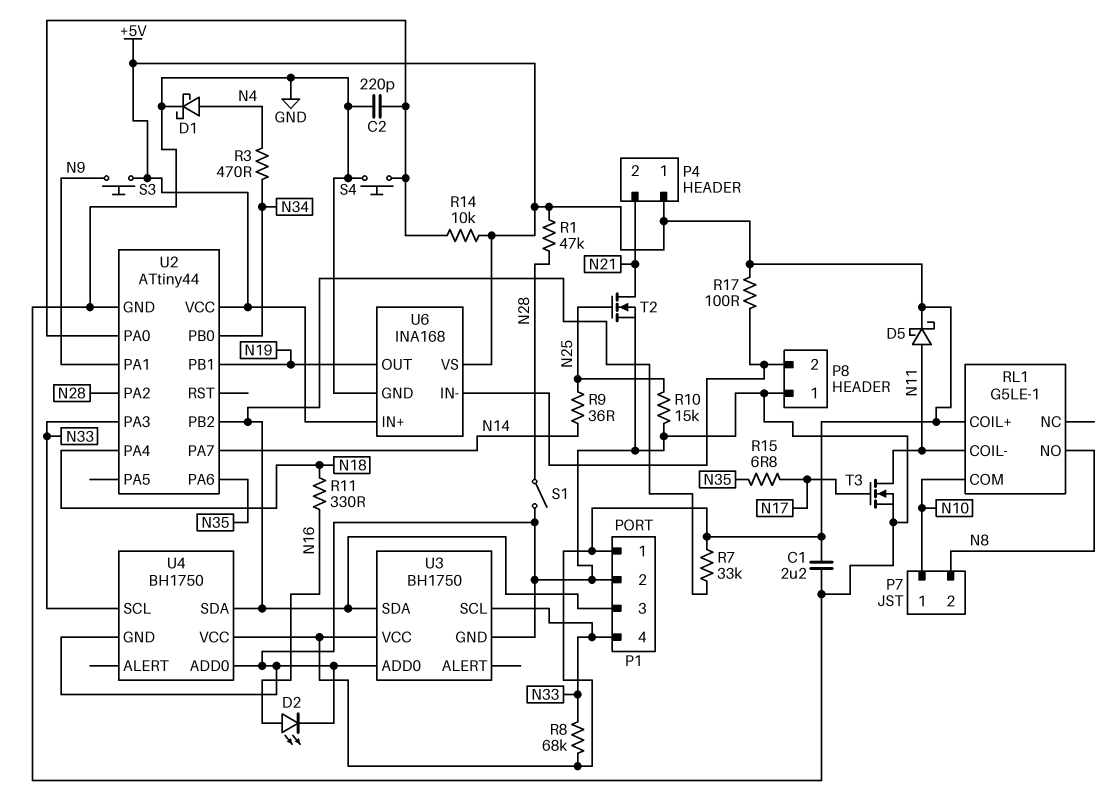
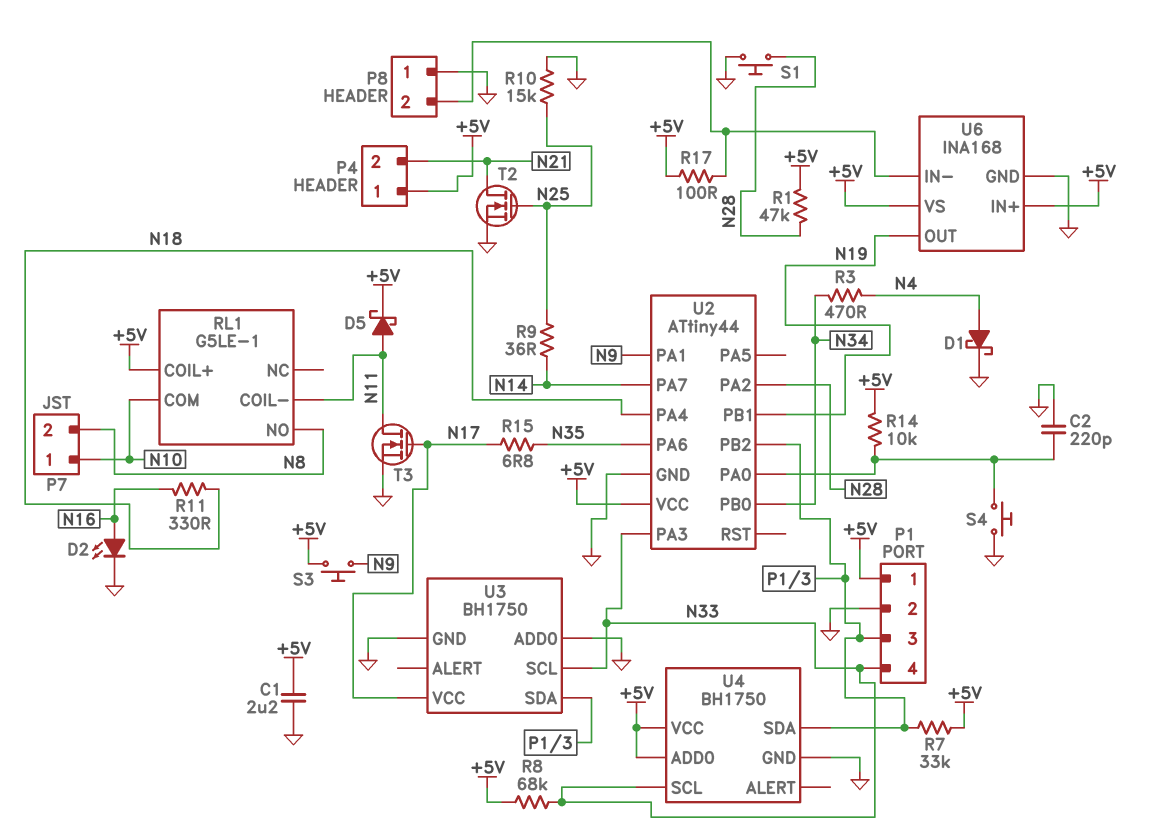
S1: switch (GND, N28) -> button (GND, N28)
U3 pin VCC: +5V -> N17
U4 pin ADD0: GND -> +5V

